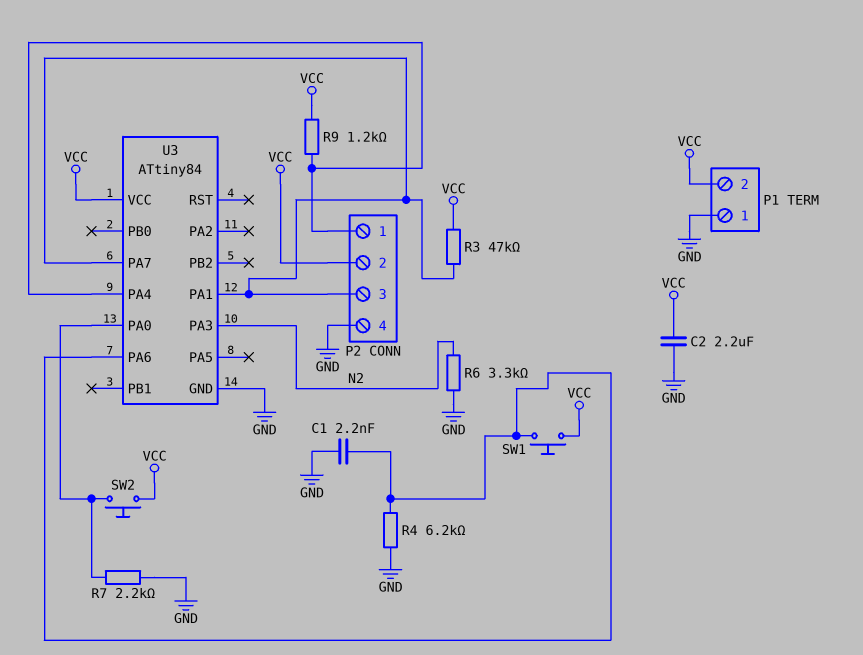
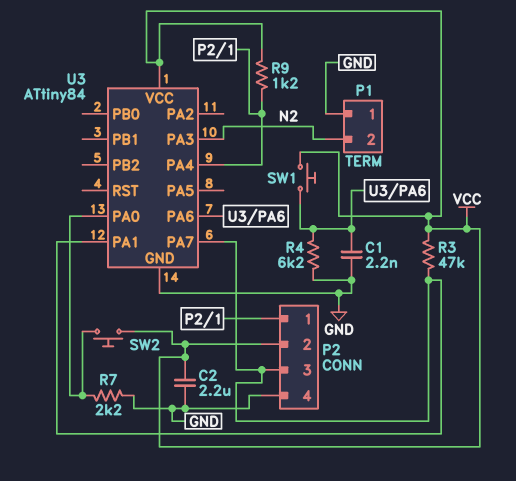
P1 pin 2: VCC -> N2
R6: 3.3k (GND, N2) -> none

